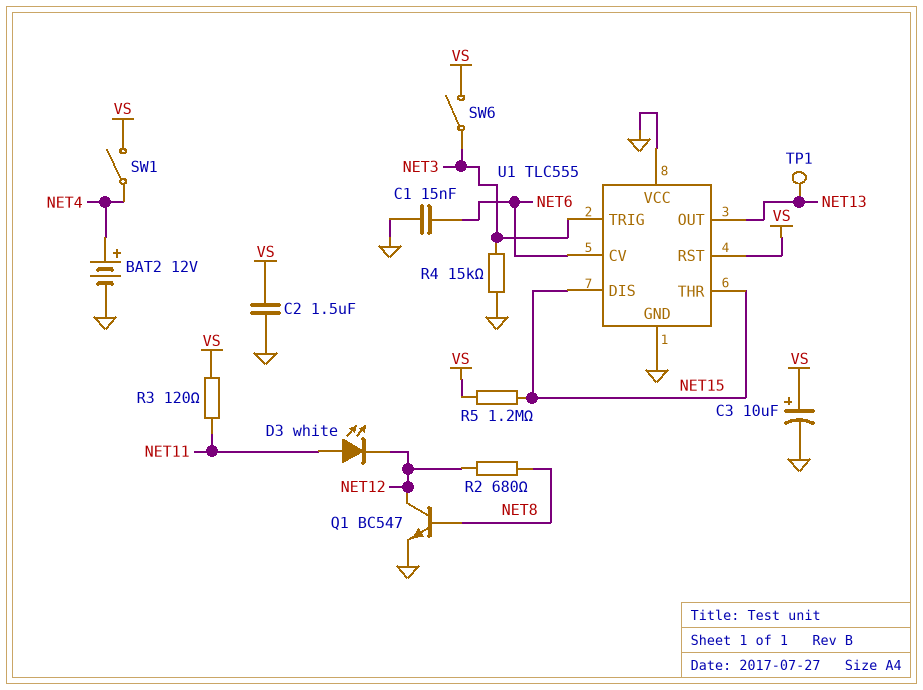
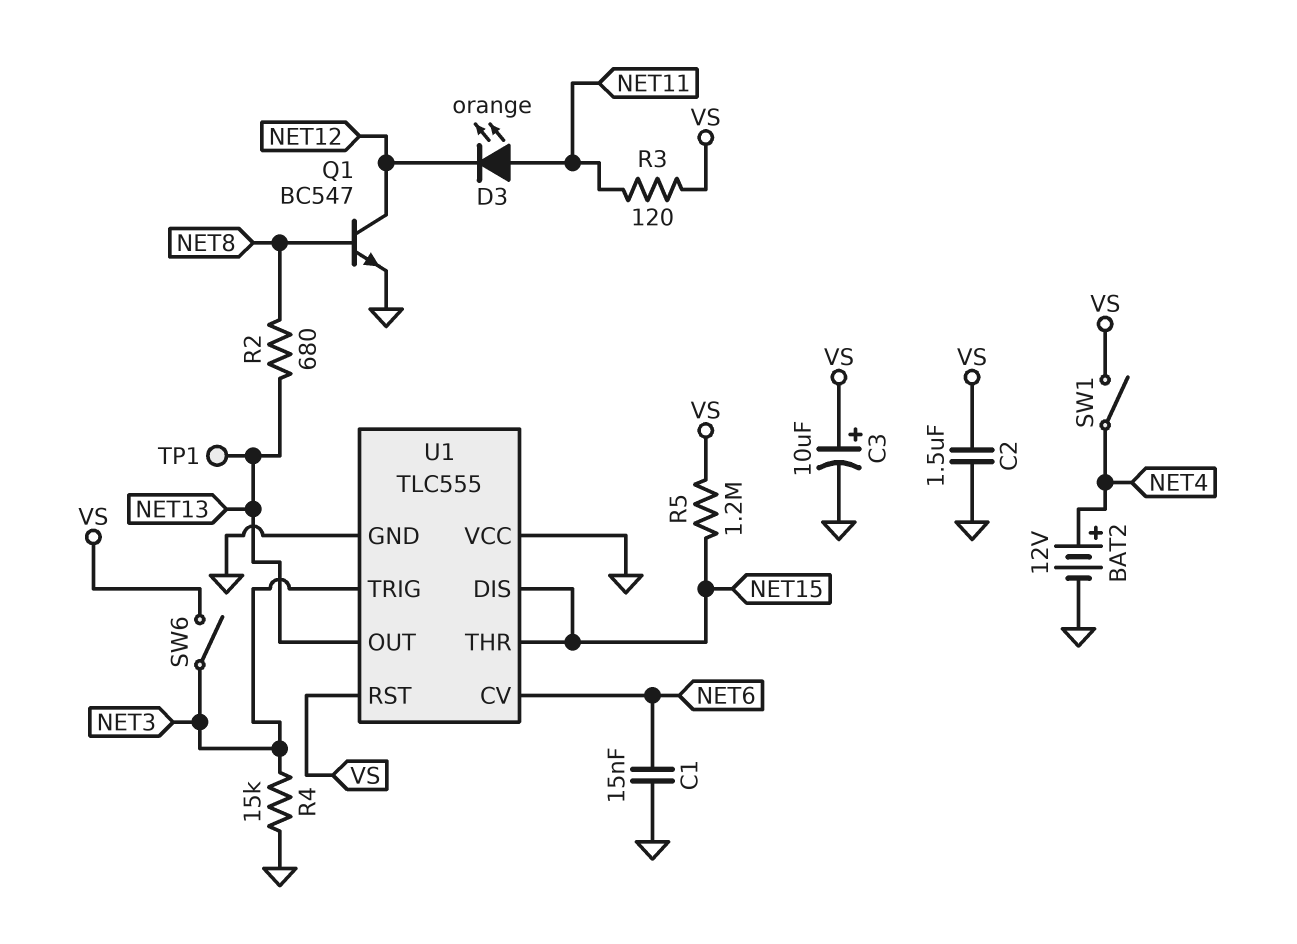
D3: LED white (A NET11, K NET12) -> LED orange (A NET11, K NET12)
R2: 680 (NET8, NET12) -> 680 (NET8, NET13)

